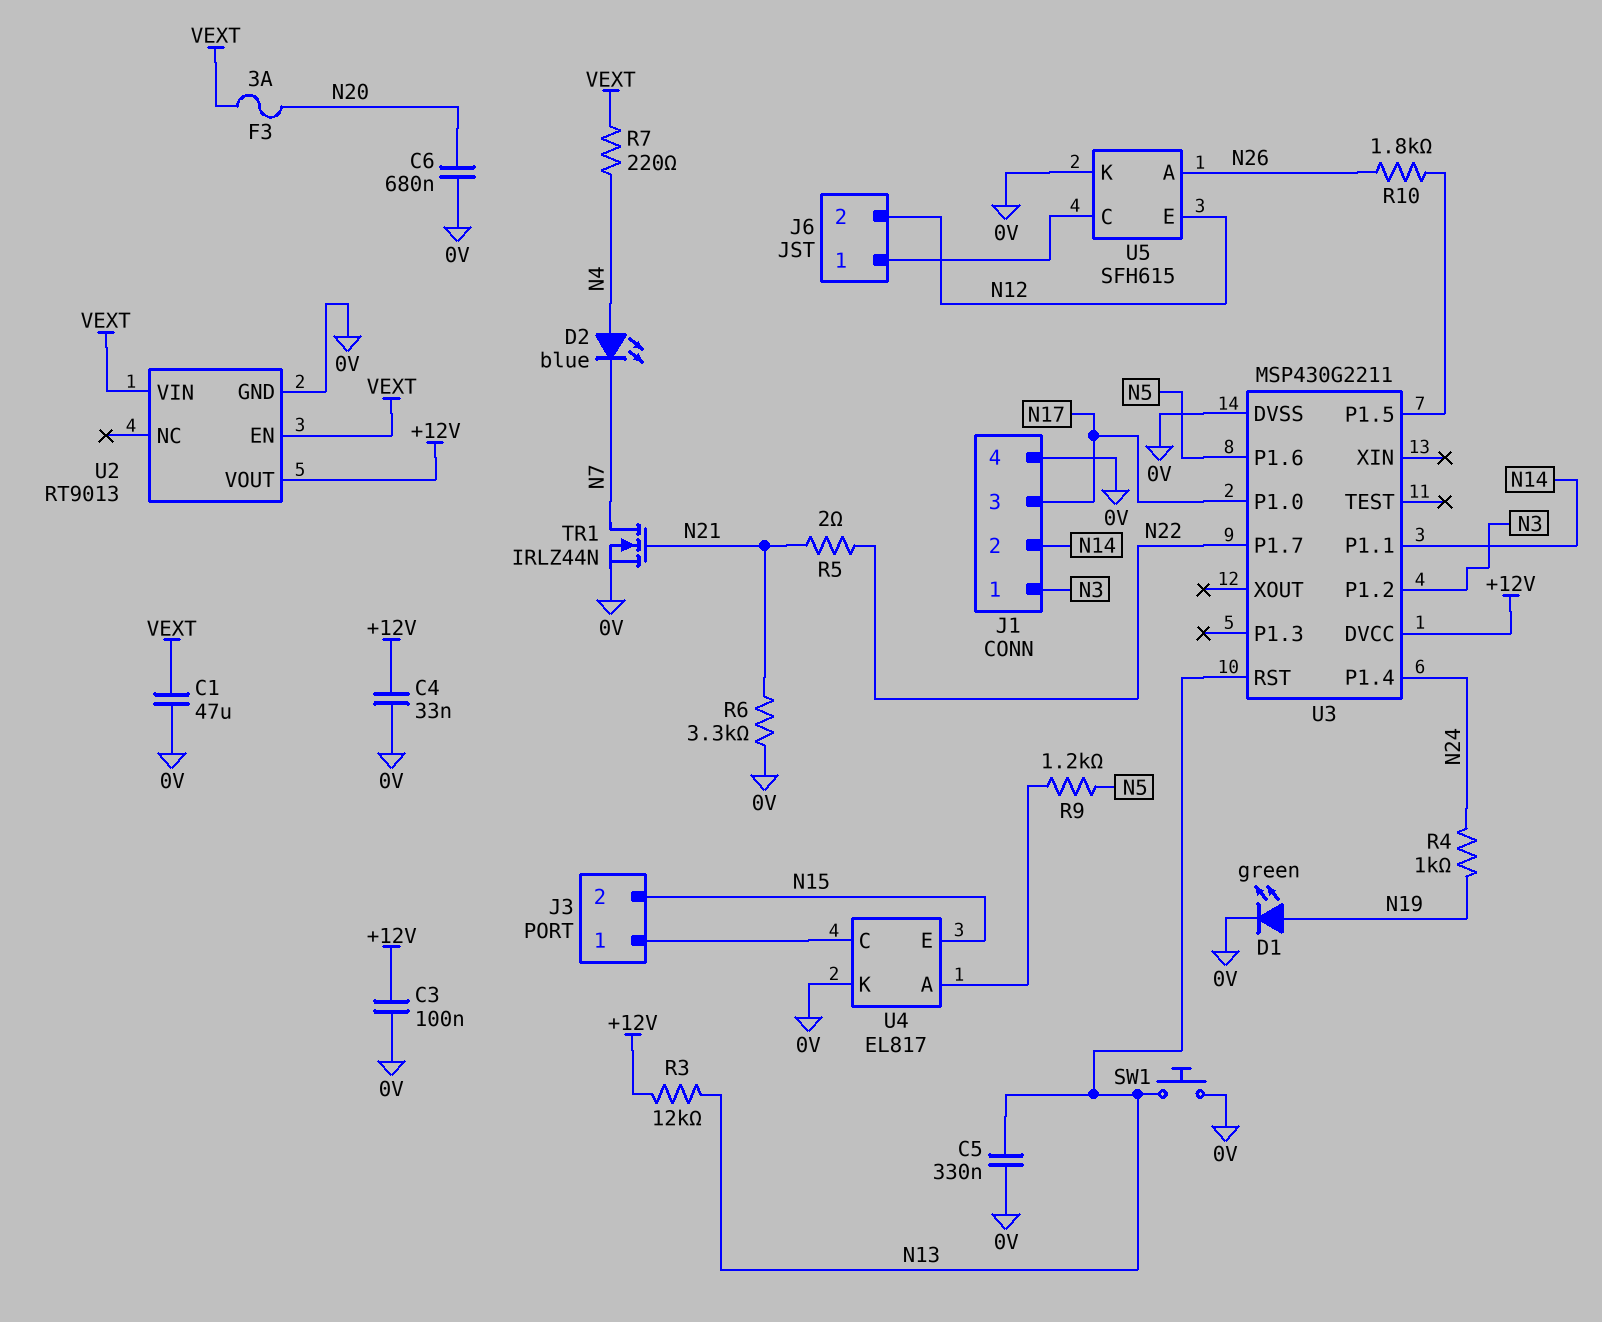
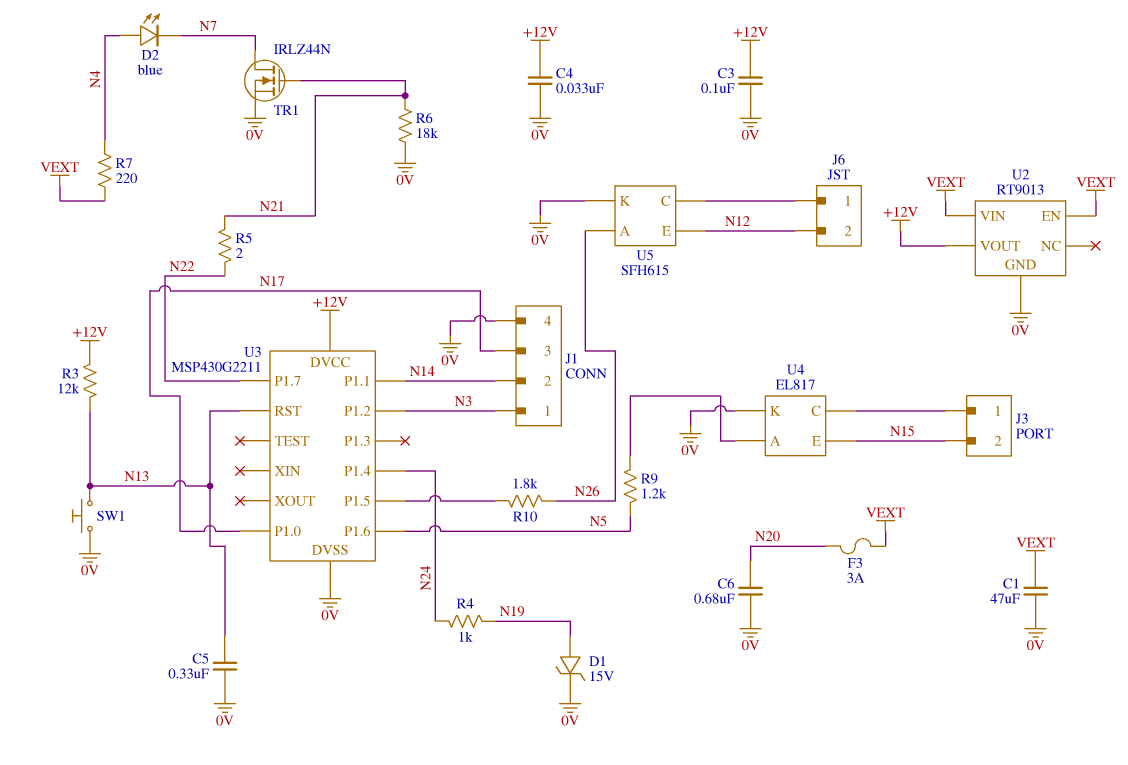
D1: LED green (A N19, K 0V) -> zener 15V (A N19, K 0V)
R6: 3.3k (0V, N21) -> 18k (0V, N21)

